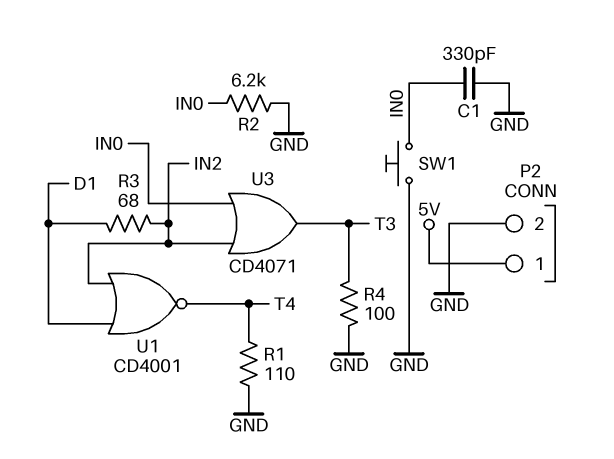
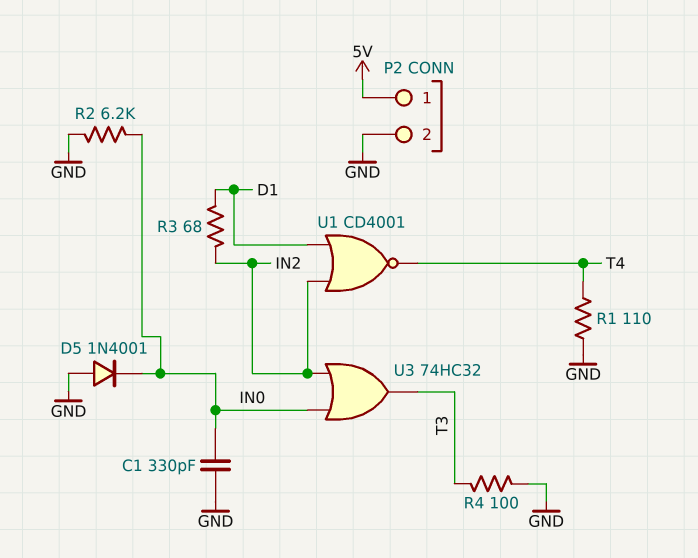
D5: none -> diode 1N4001 (A GND, K IN0)
SW1: button (GND, IN0) -> none
U3: OR CD4071 (in IN0, in IN2, out T3) -> OR 74HC32 (in IN0, in IN2, out T3)

